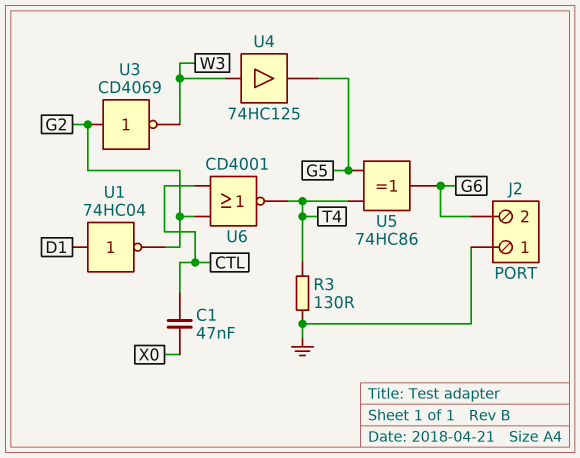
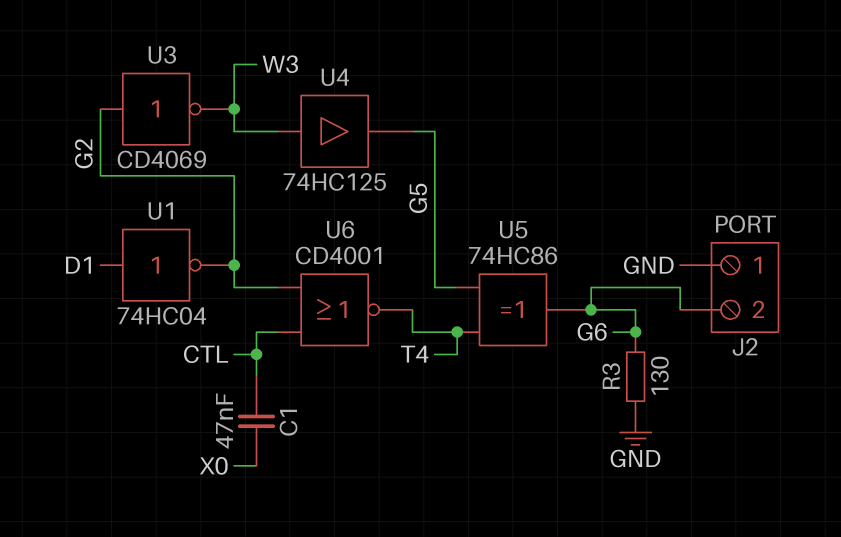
R3: 130 (GND, T4) -> 130 (G6, GND)

